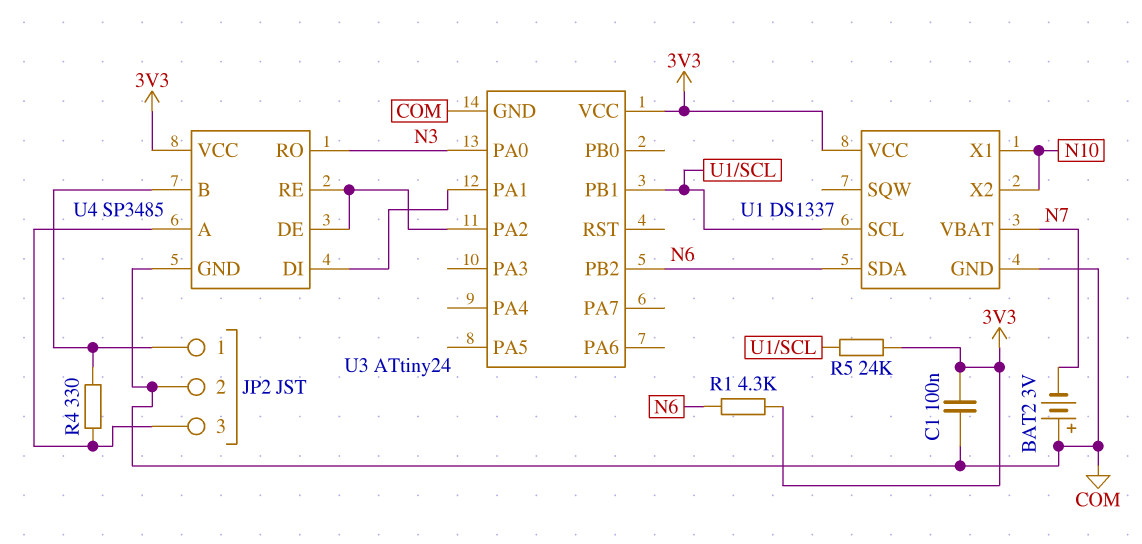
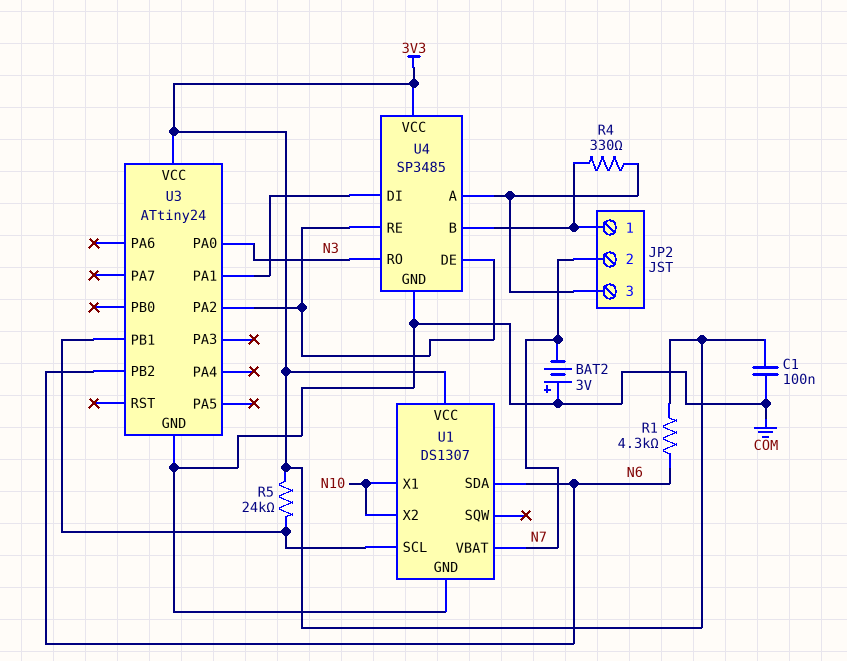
JP2 pin 2: COM -> N7
U1: DS1337 -> DS1307

